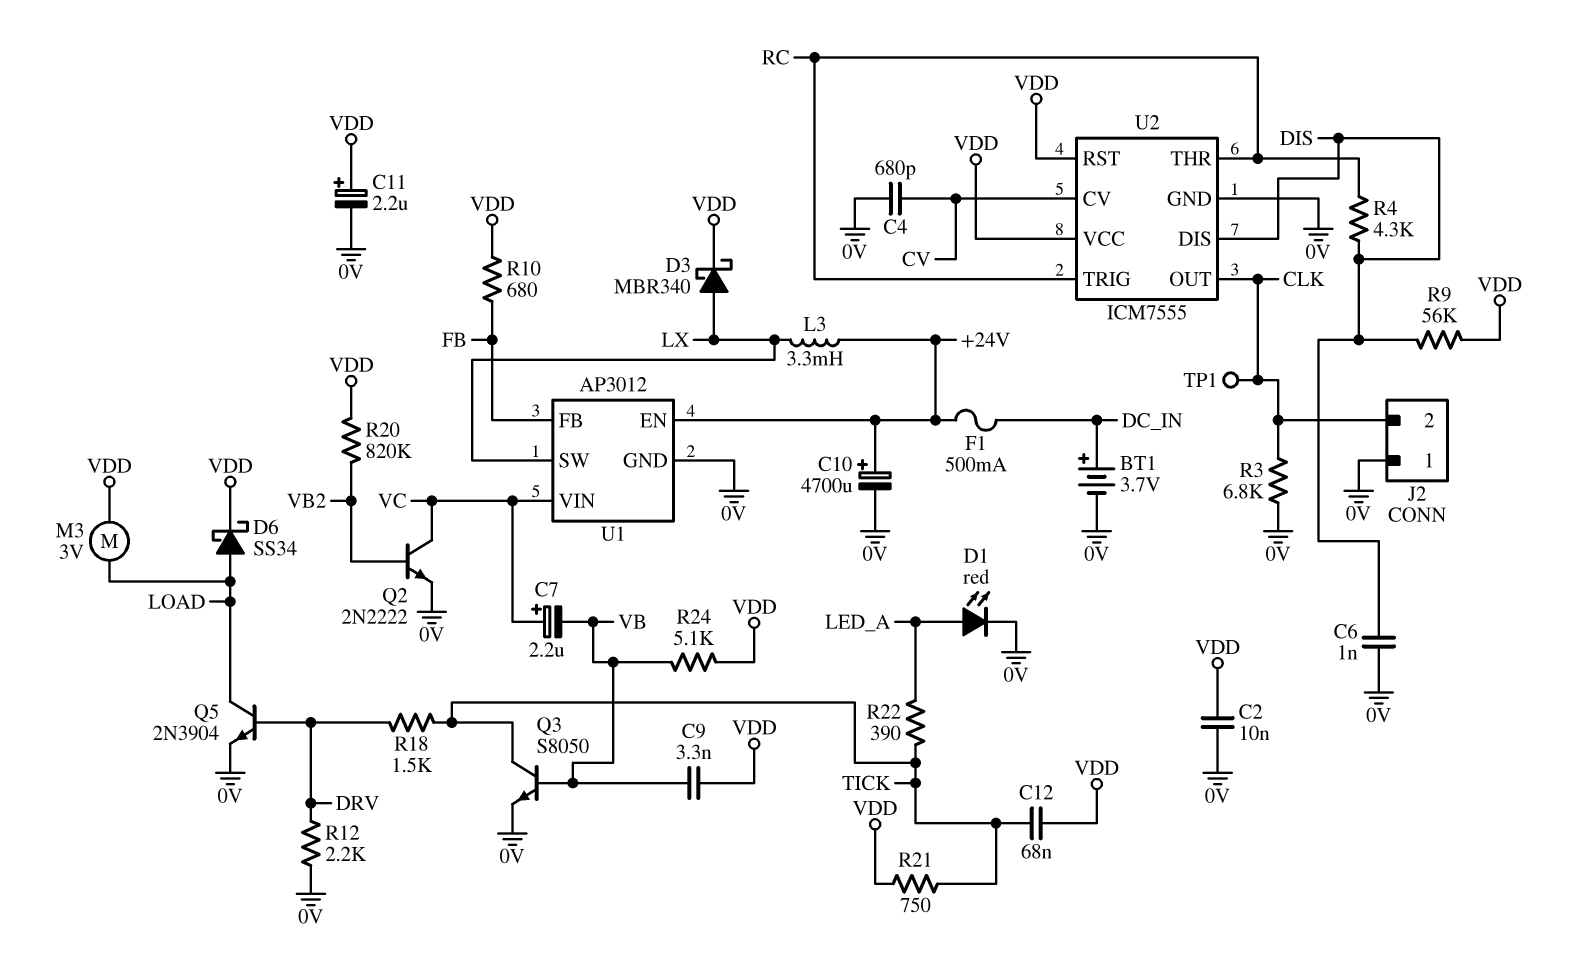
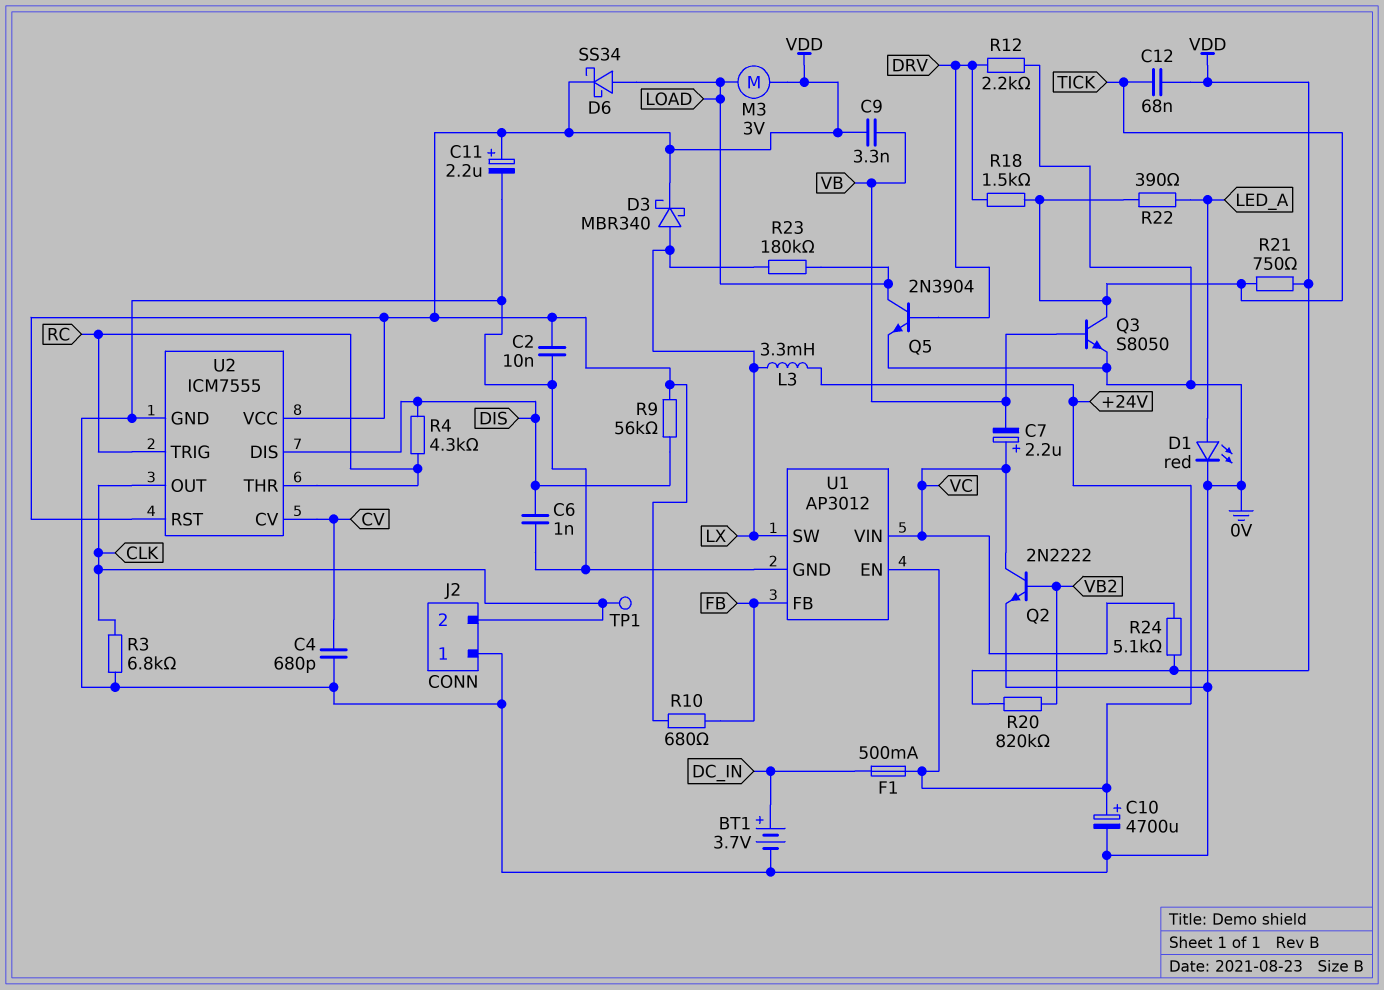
R23: none -> 180k (LOAD, LX)
R24: 5.1k (VB, VDD) -> 5.1k (VC, VDD)

